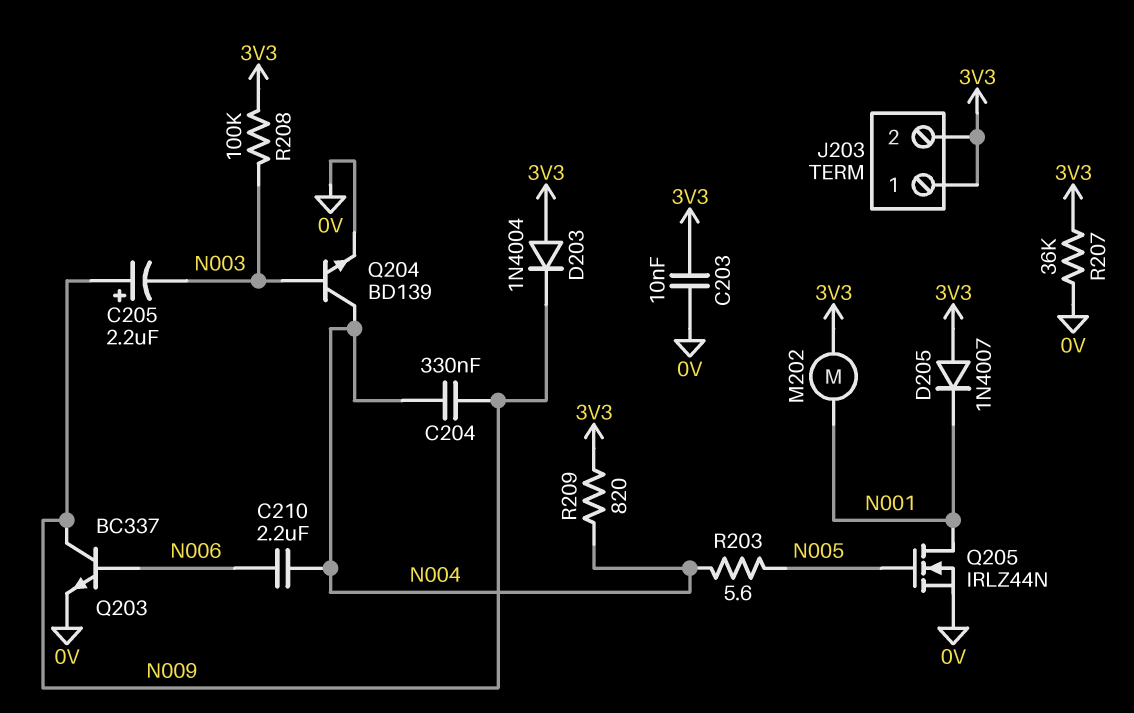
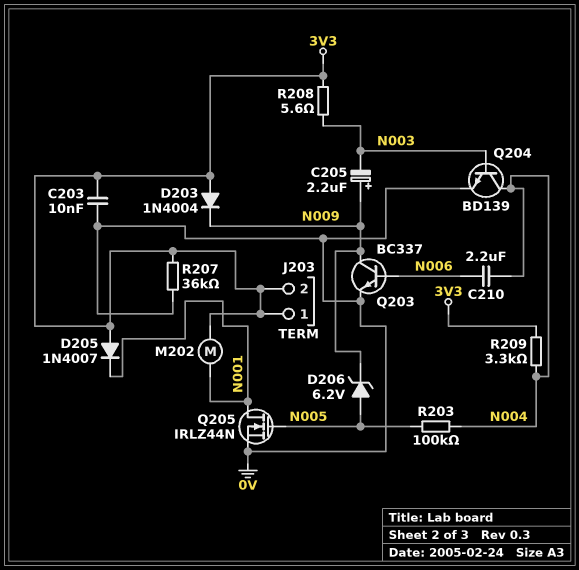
C204: 330nF (N004, N009) -> none
D206: none -> zener 6.2V (A N005, K N009)
R203: 5.6 (N004, N005) -> 100k (N004, N005)
R208: 100k (3V3, N003) -> 5.6 (3V3, N003)
R209: 820 (3V3, N004) -> 3.3k (3V3, N004)

